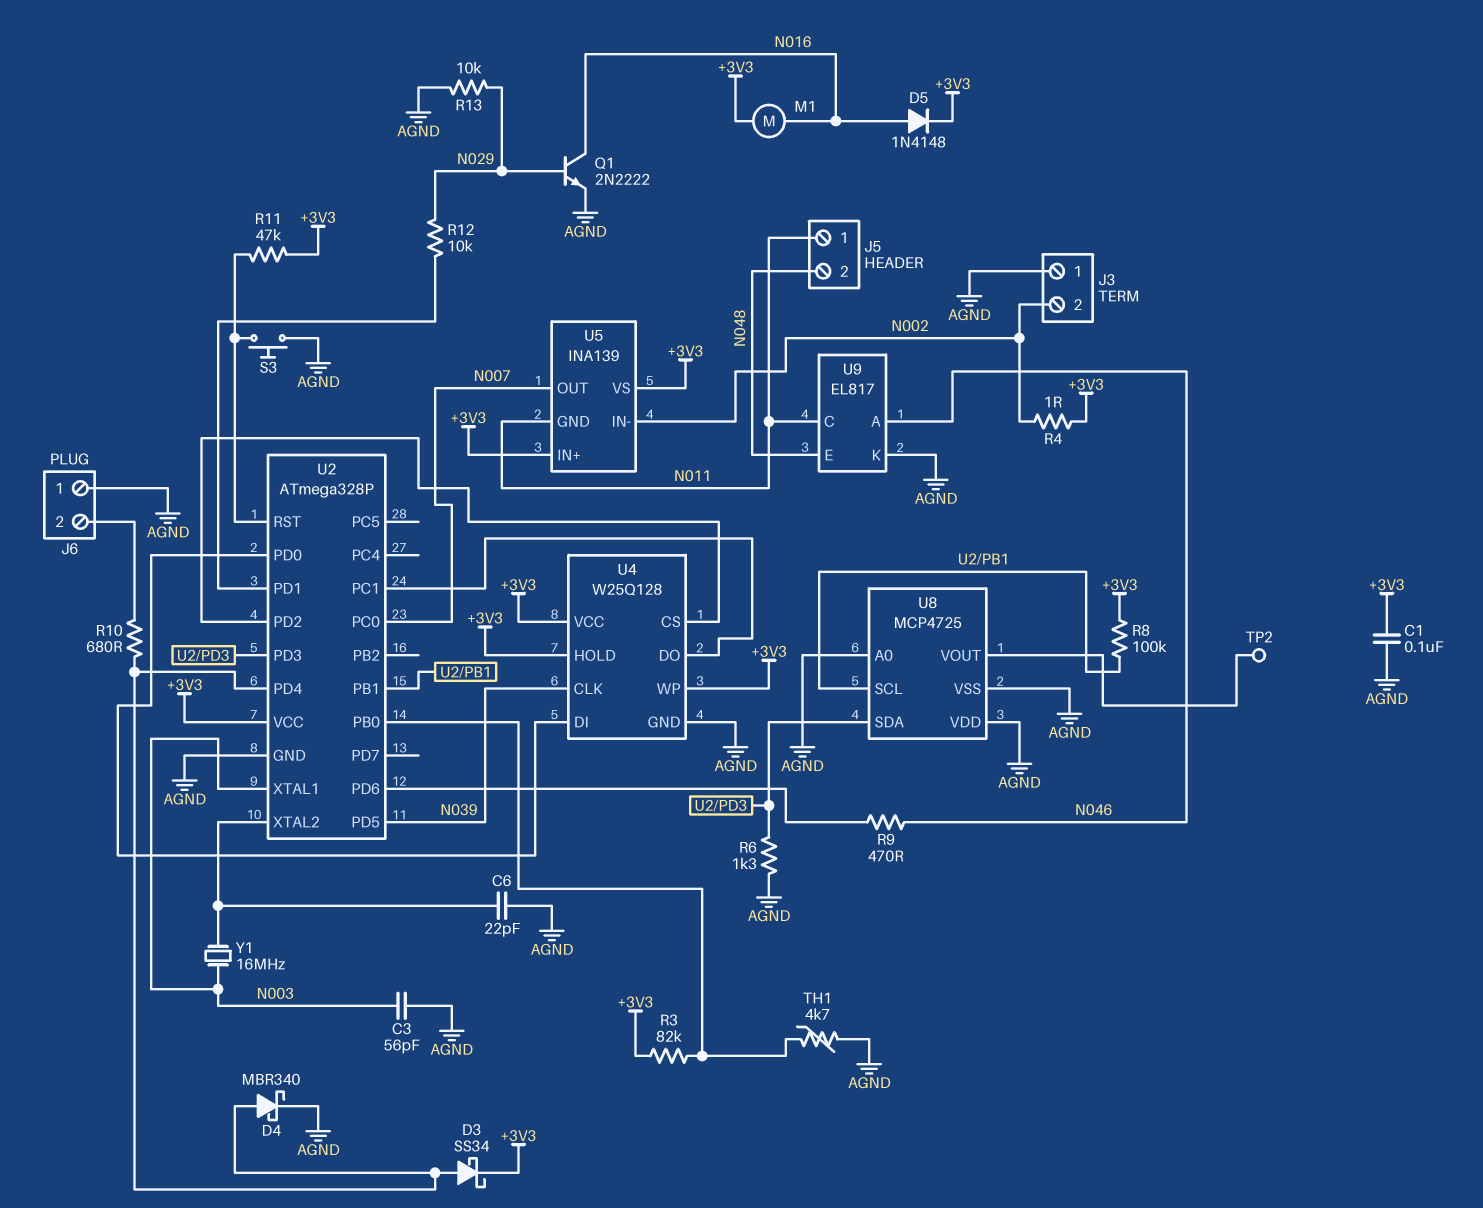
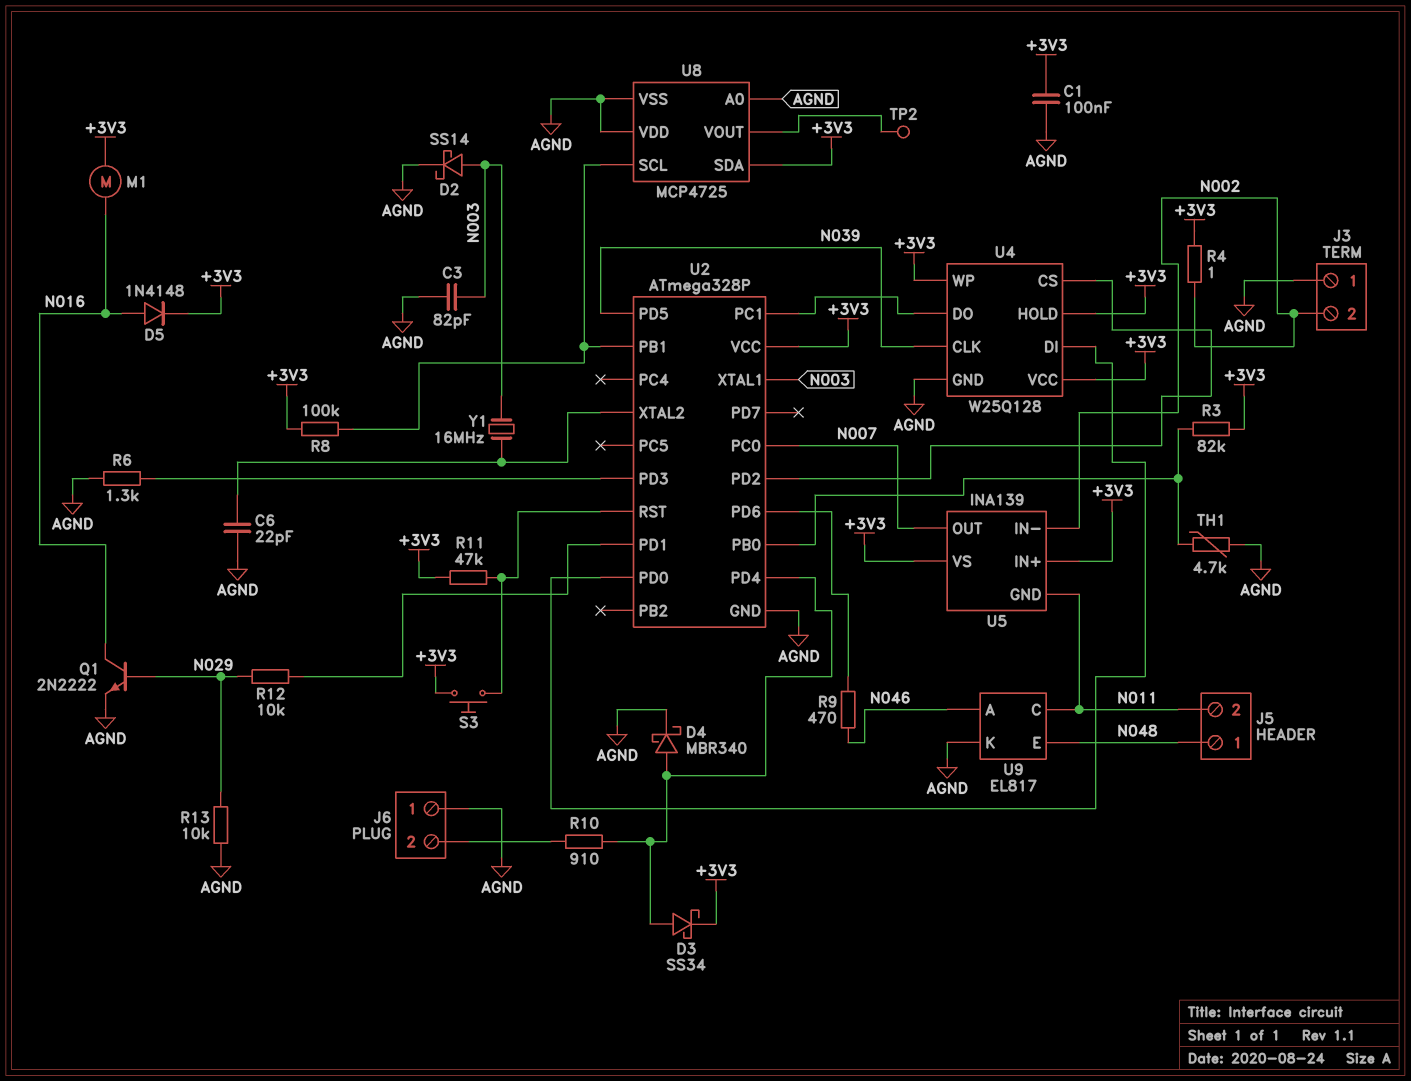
C3: 56pF (AGND, N003) -> 82pF (AGND, N003)
D2: none -> schottky SS14 (A N003, K AGND)
J5 pin 1: N011 -> N048
J5 pin 2: N048 -> N011
R10: 680 (J6/2, U2/PD4) -> 910 (J6/2, U2/PD4)
S3: button (AGND, U2/RST) -> button (+3V3, U2/RST)
U8 pin SDA: U2/PD3 -> +3V3

